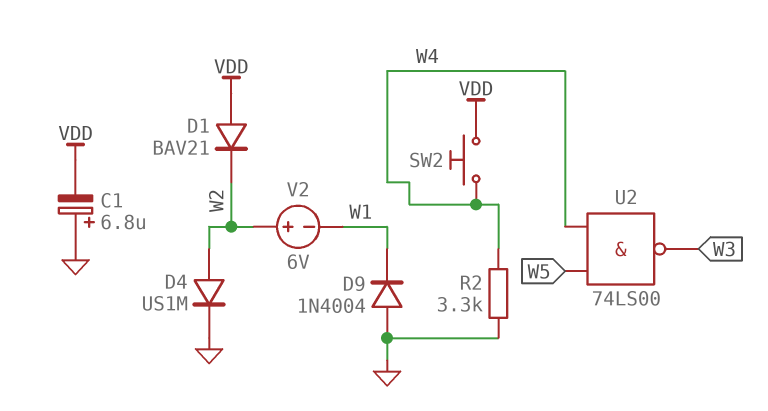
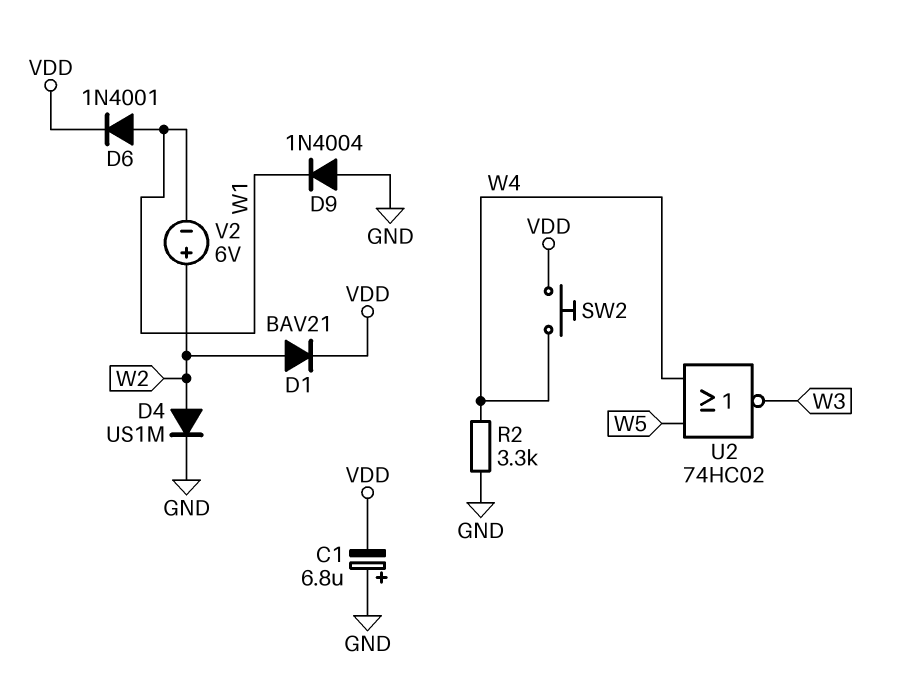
D1: diode BAV21 (A VDD, K W2) -> diode BAV21 (A W2, K VDD)
D6: none -> diode 1N4001 (A W1, K VDD)
U2: NAND 74LS00 (in W4, in W5, out W3) -> NOR 74HC02 (in W4, in W5, out W3)

